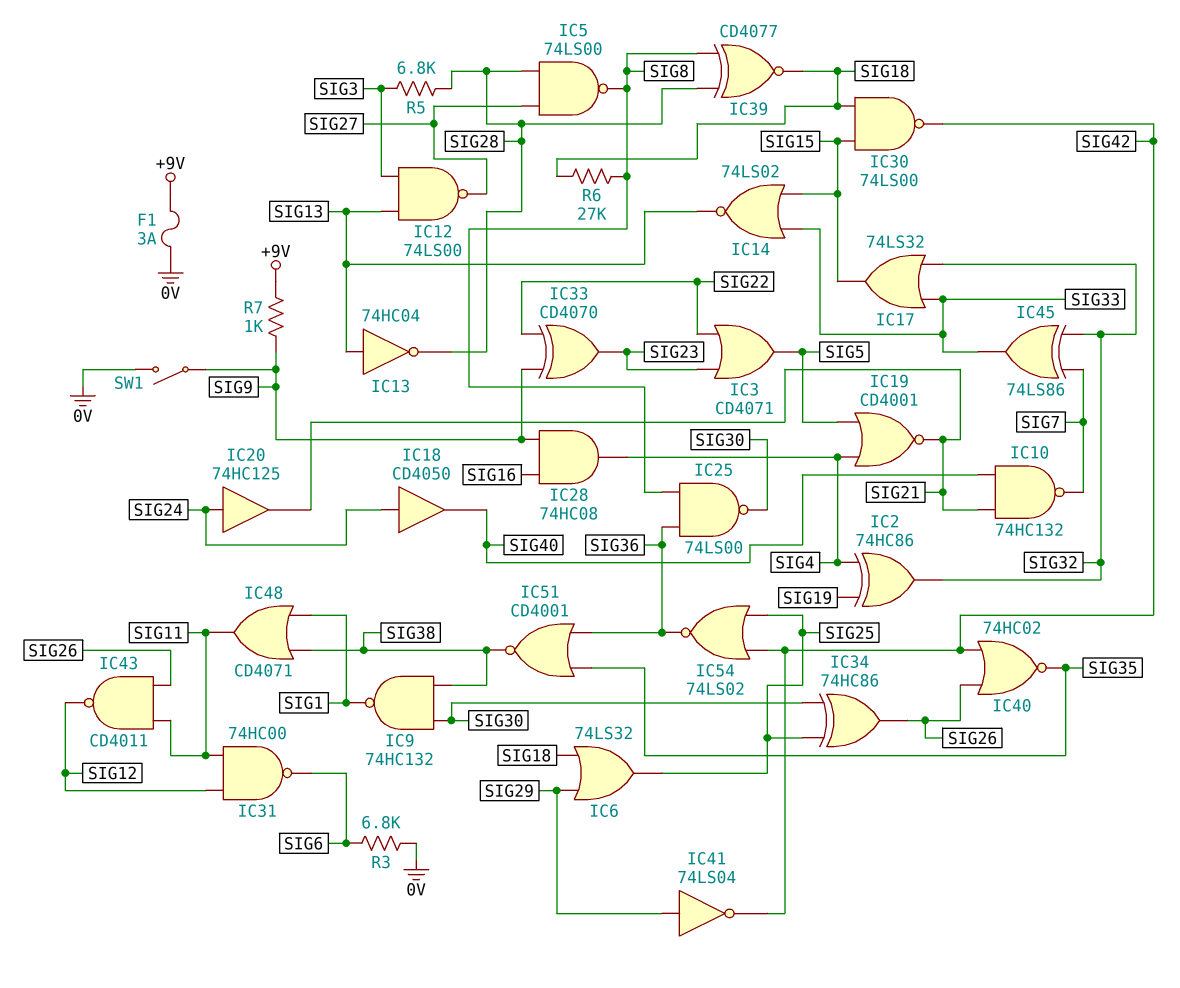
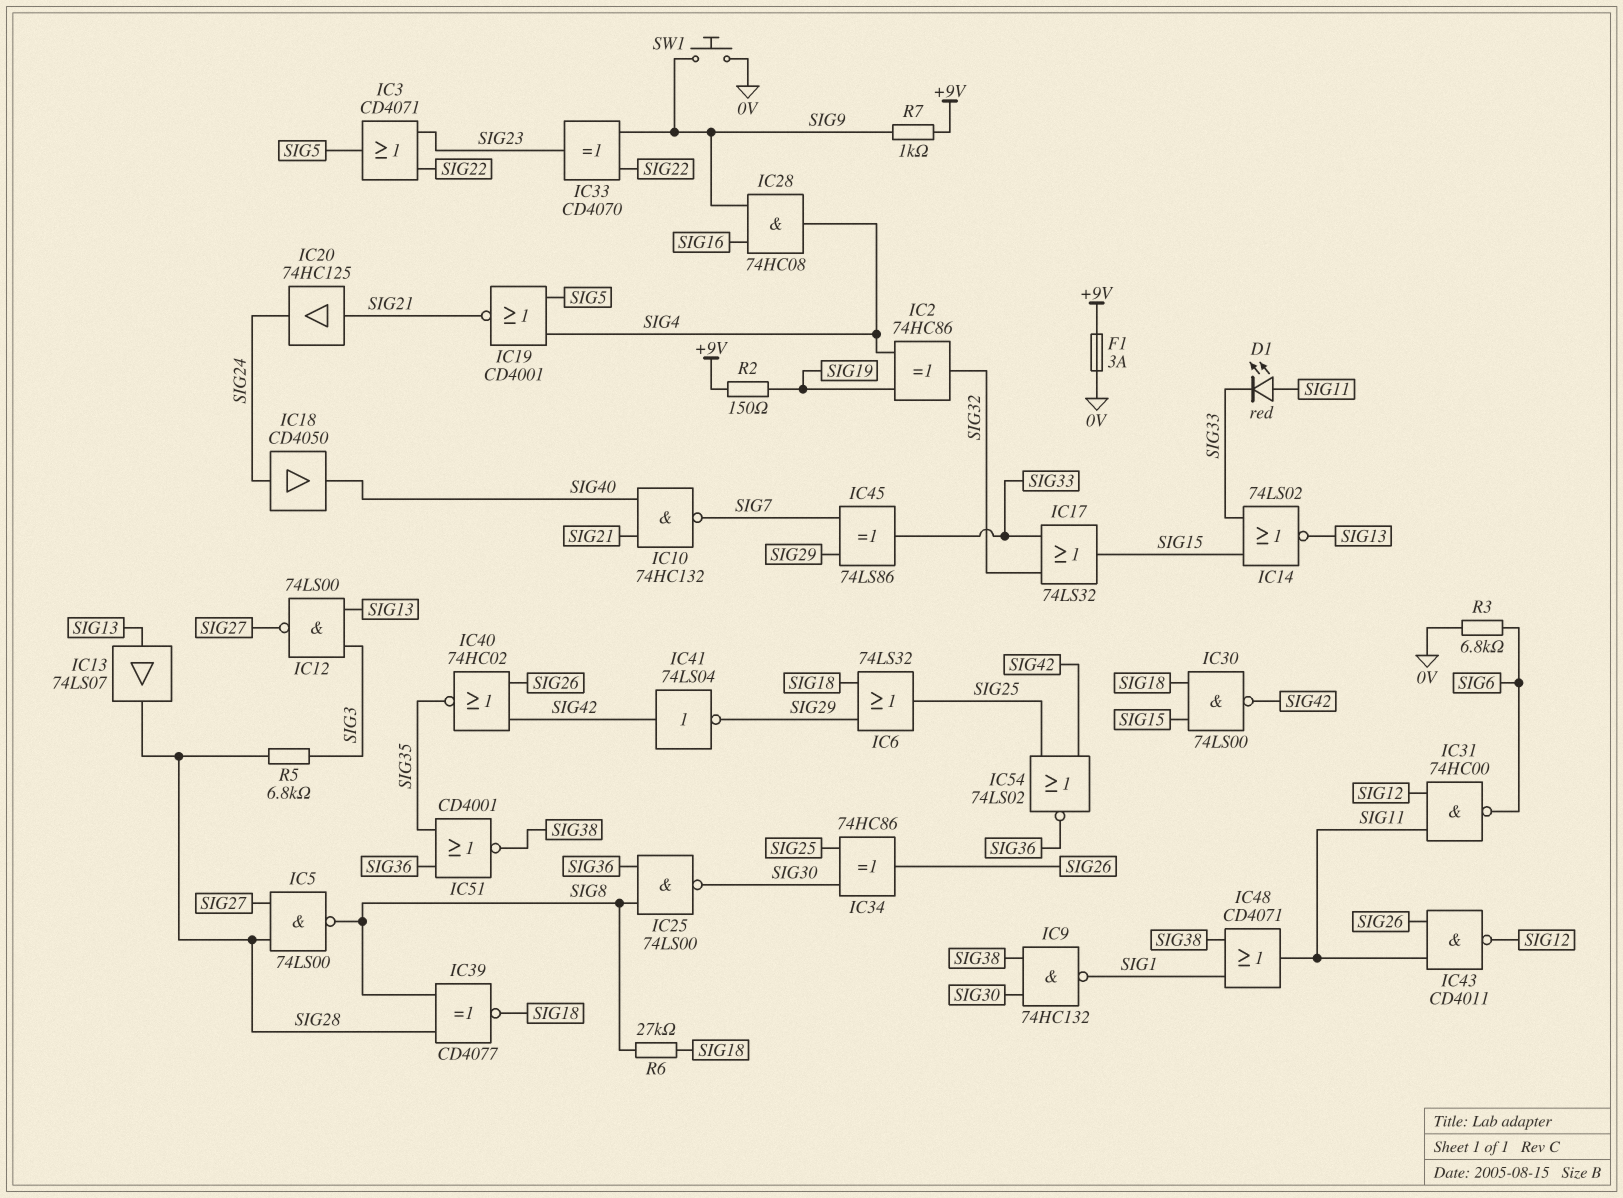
D1: none -> LED red (A SIG11, K SIG33)
IC13: NOT 74HC04 (in SIG13, out SIG28) -> buffer 74LS07 (in SIG13, out SIG28)
IC20: buffer 74HC125 (in SIG24, out SIG21) -> buffer 74HC125 (in SIG21, out SIG24)
IC41: NOT 74LS04 (in SIG29, out SIG42) -> NOT 74LS04 (in SIG42, out SIG29)
IC45: XOR 74LS86 (in SIG7, in SIG32, out SIG33) -> XOR 74LS86 (in SIG7, in SIG29, out SIG33)
R2: none -> 150 (+9V, SIG19)
SW1: switch (0V, SIG9) -> button (0V, SIG9)

